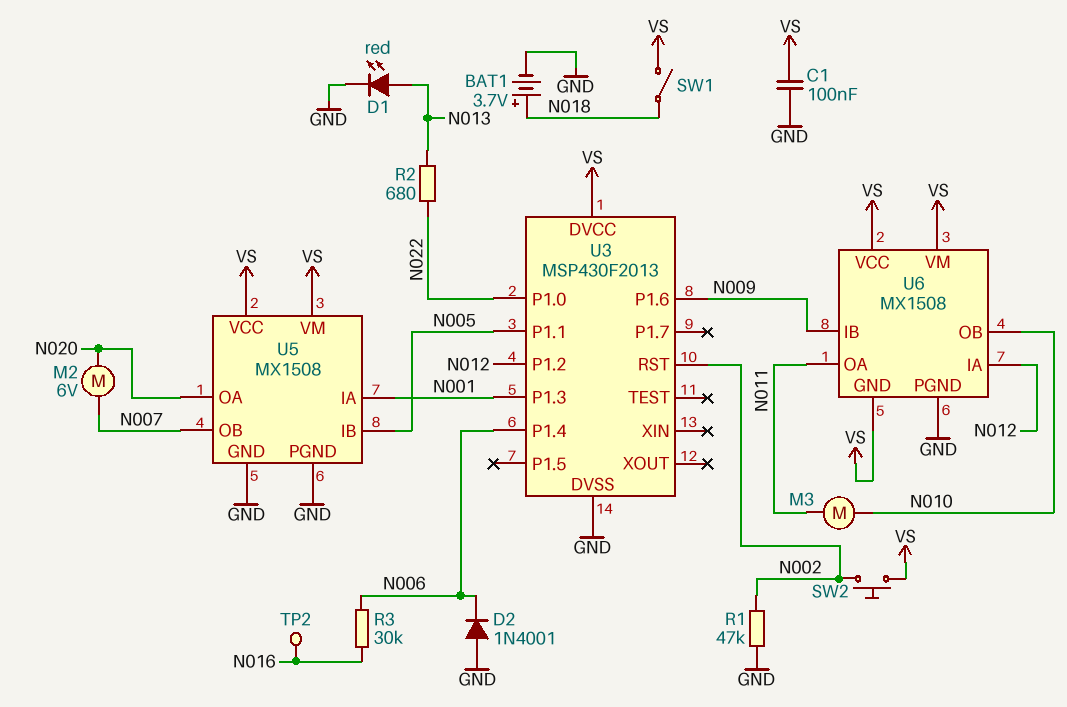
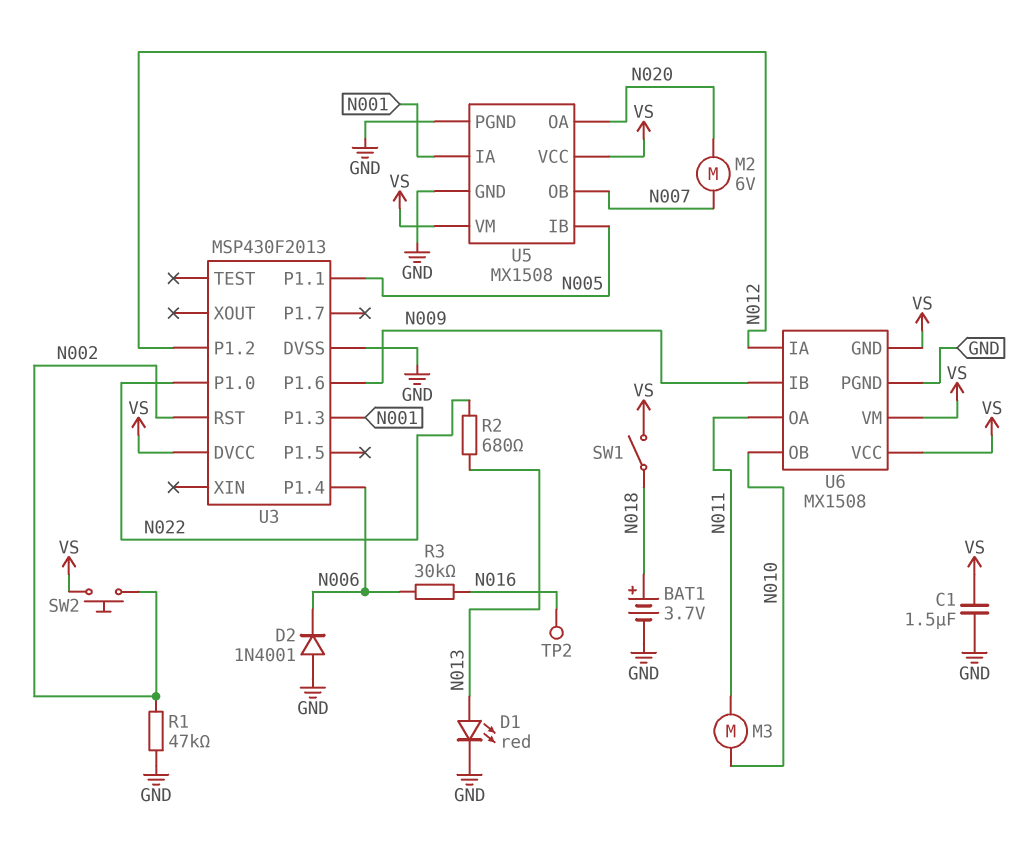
C1: 100nF (GND, VS) -> 1.5uF (GND, VS)

